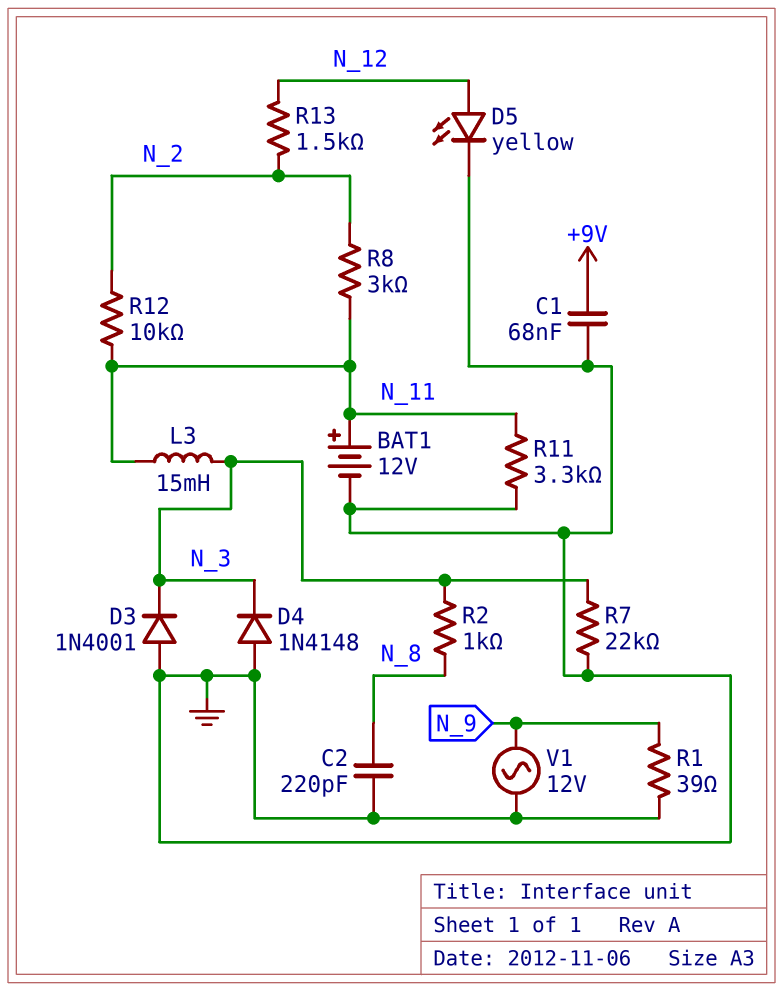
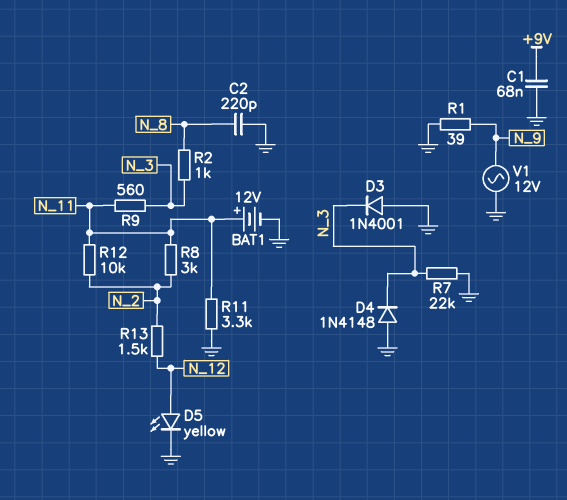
L3: 15mH (N_3, N_11) -> none
R9: none -> 560 (N_3, N_11)

